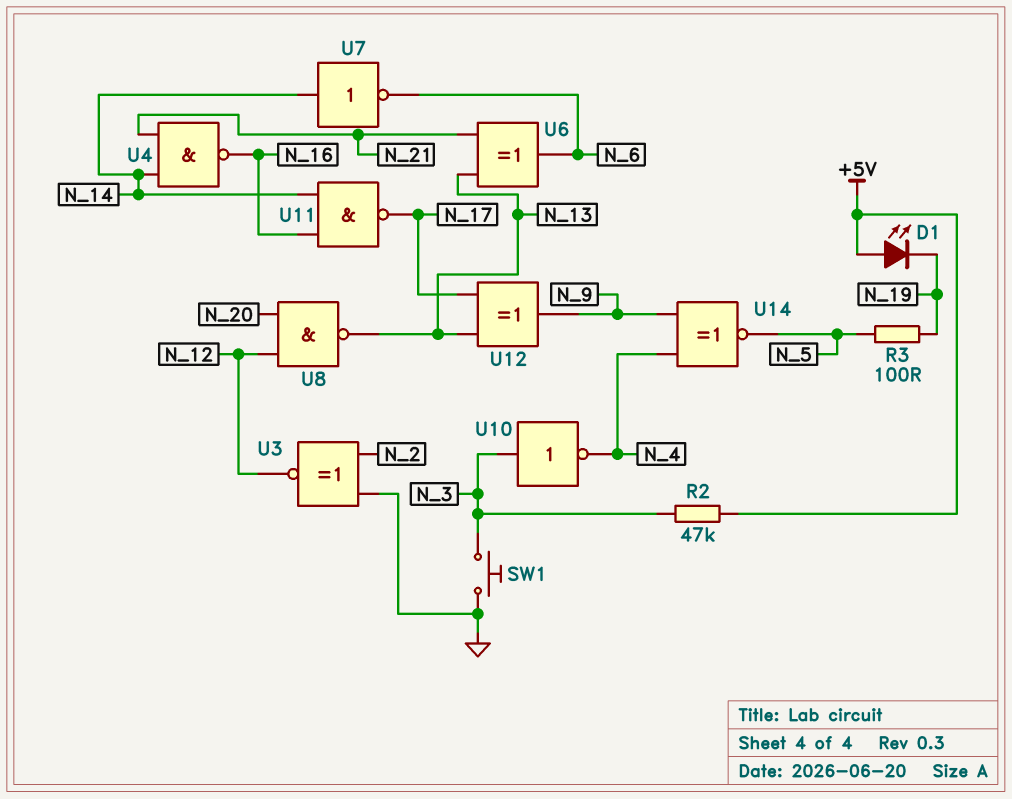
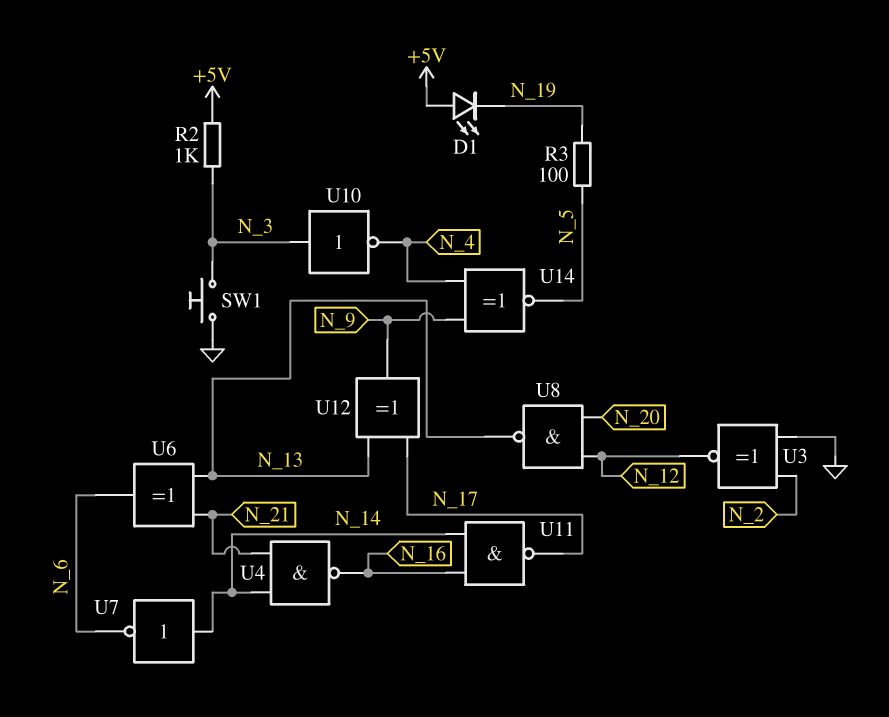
R2: 47k (+5V, N_3) -> 1k (+5V, N_3)

